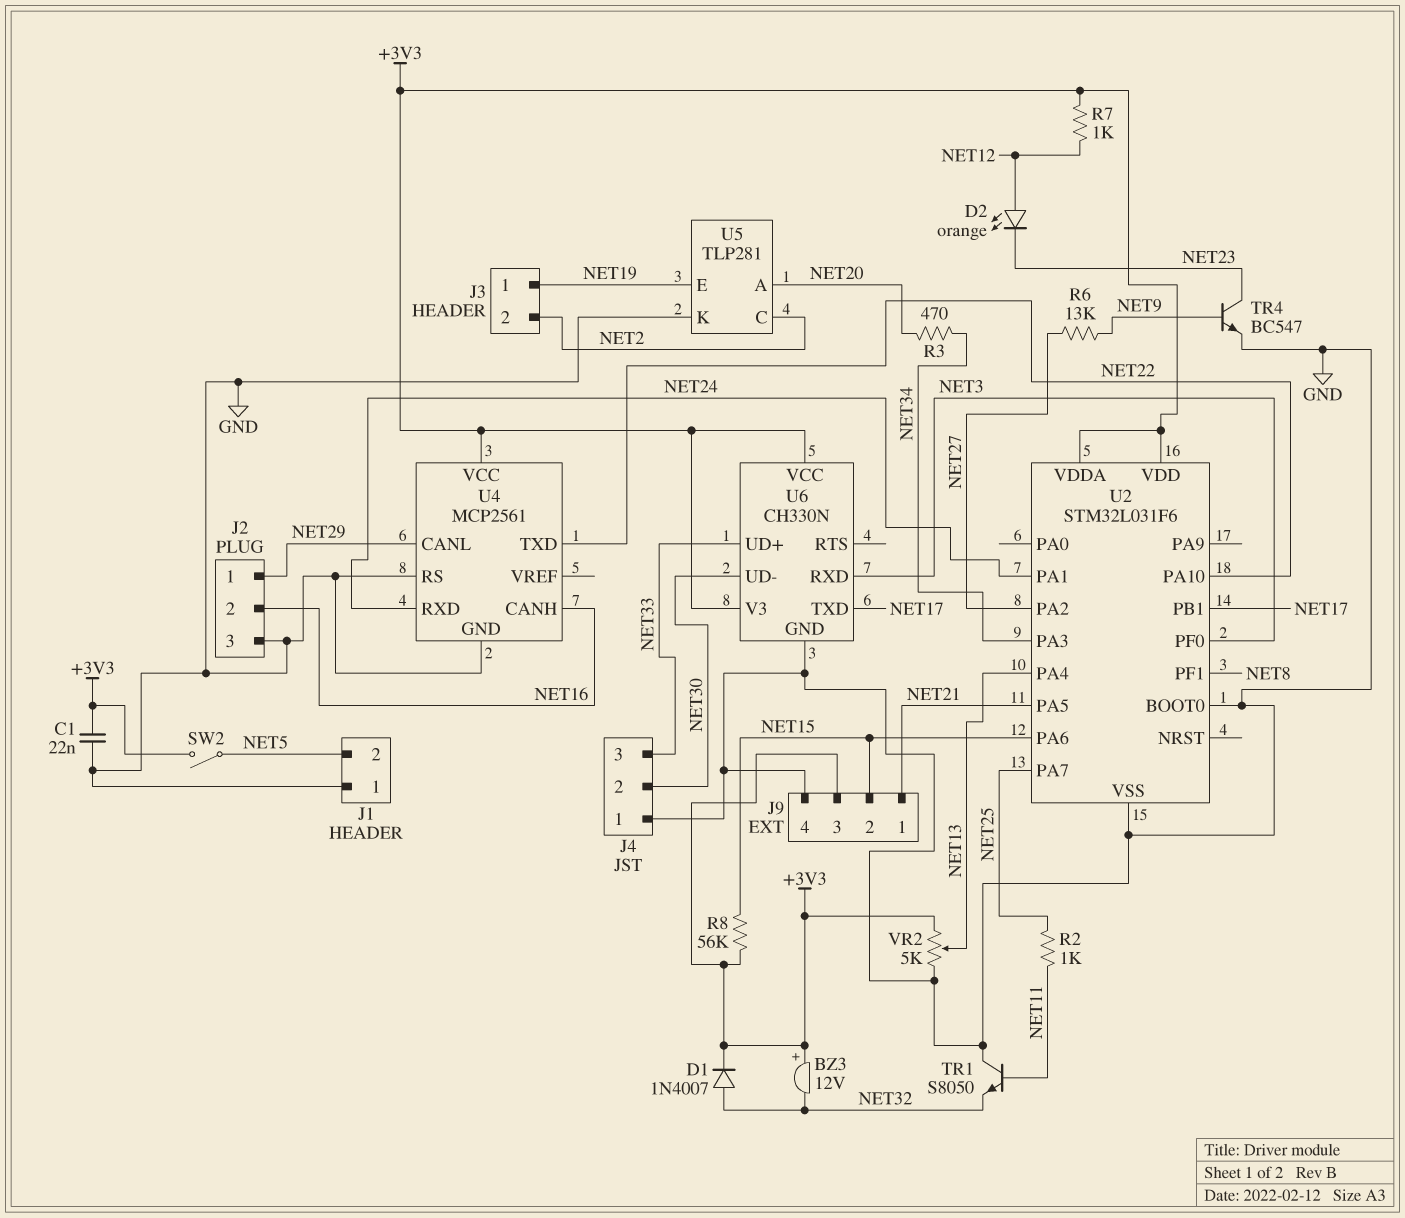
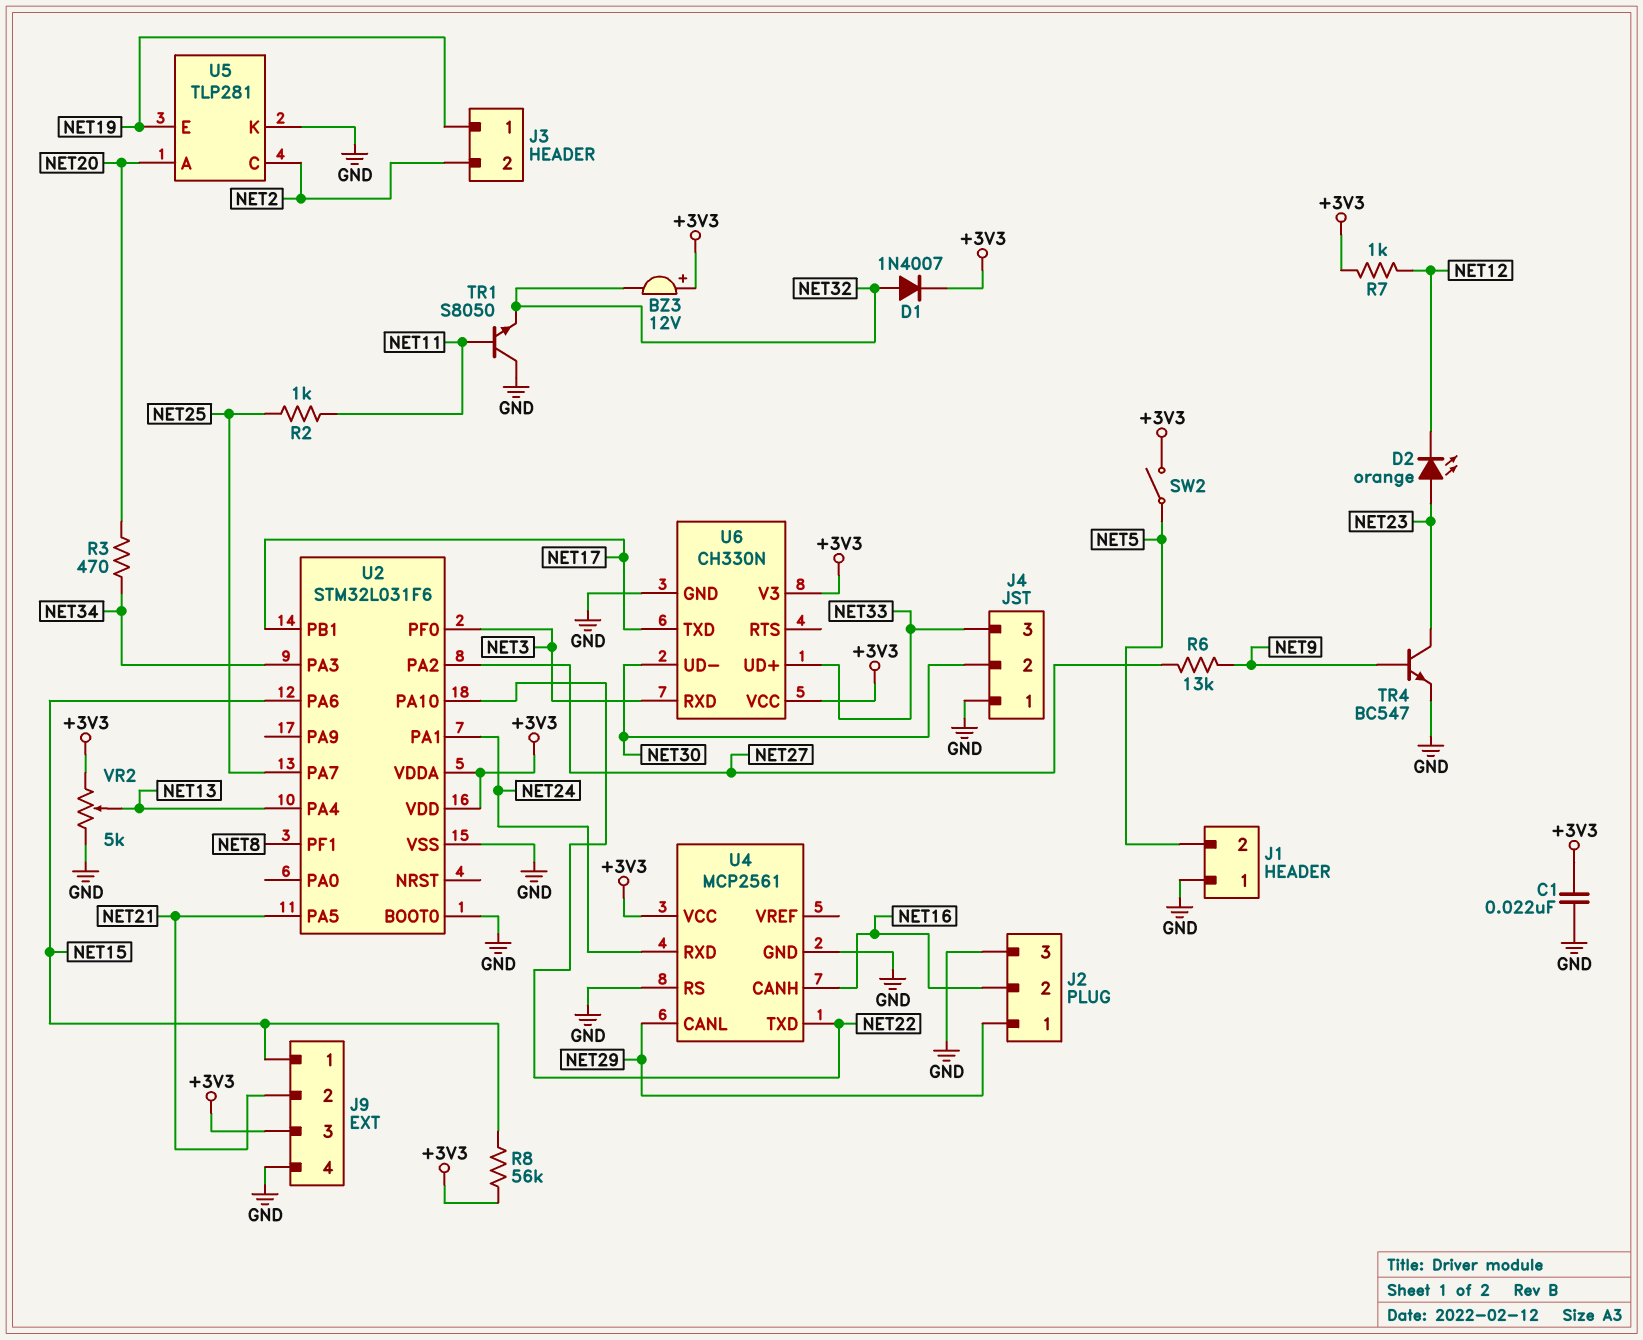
D2: LED orange (A NET12, K NET23) -> LED orange (A NET23, K NET12)
J9 pin 1: NET21 -> NET15
J9 pin 2: NET15 -> NET21

